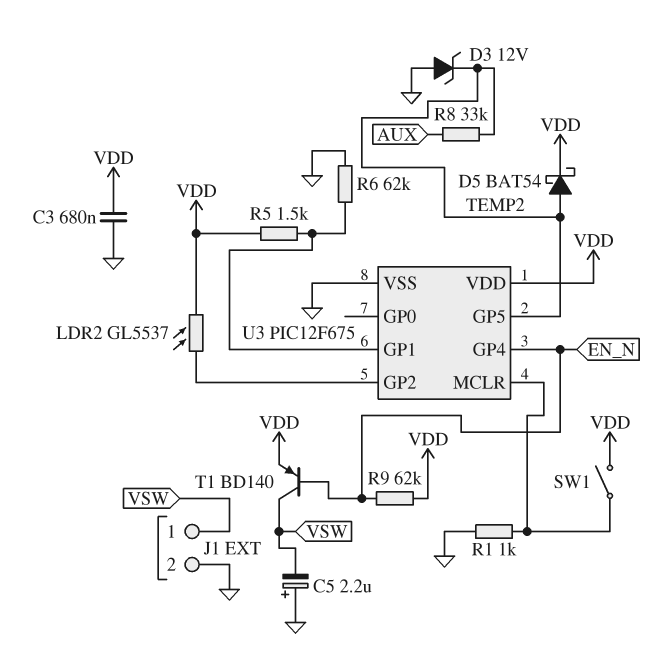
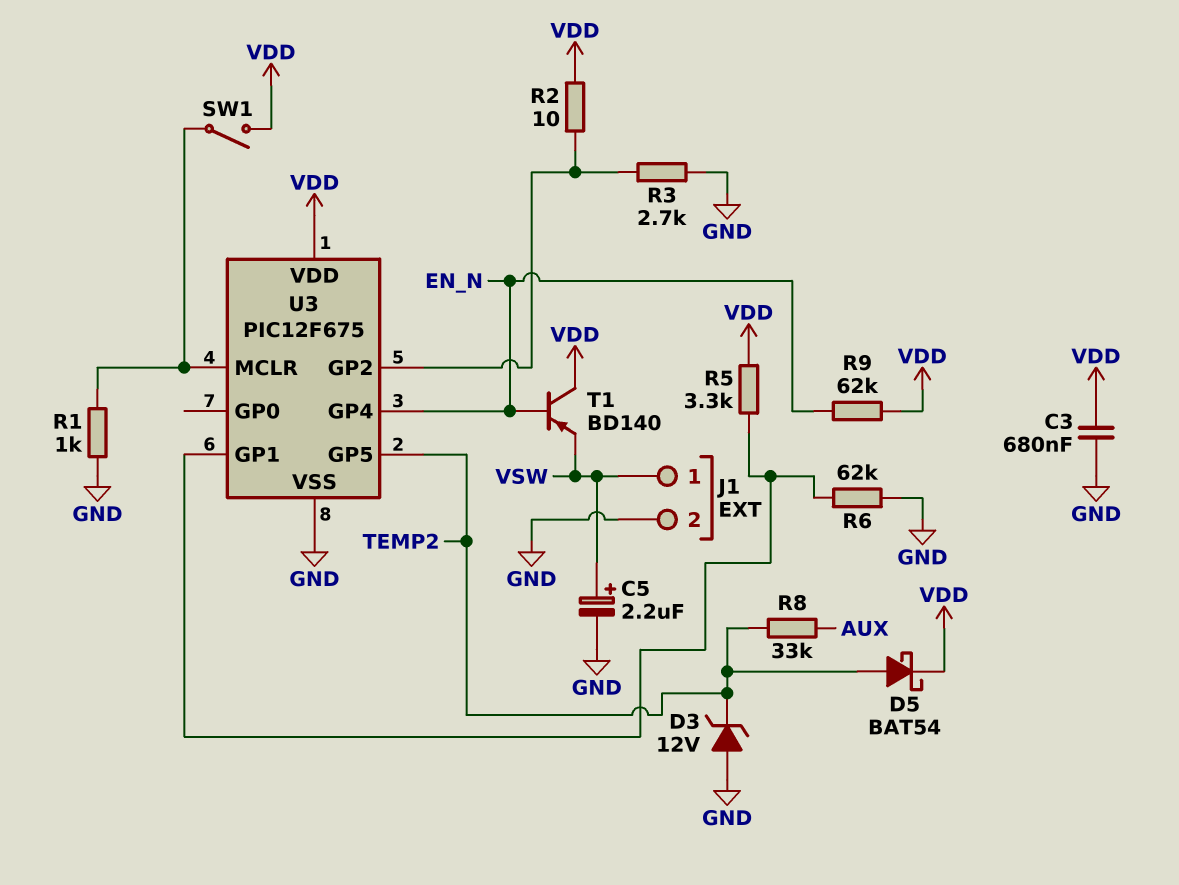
C5: 2.2uF (plus GND, minus VSW) -> 2.2uF (plus VSW, minus GND)
LDR2: GL5537 (U3/GP2, VDD) -> none
R2: none -> 10 (U3/GP2, VDD)
R3: none -> 2.7k (GND, U3/GP2)
R5: 1.5k (U3/GP1, VDD) -> 3.3k (U3/GP1, VDD)
T1: PNP BD140 (B EN_N, C VSW, E VDD) -> PNP BD140 (B EN_N, C VDD, E VSW)

